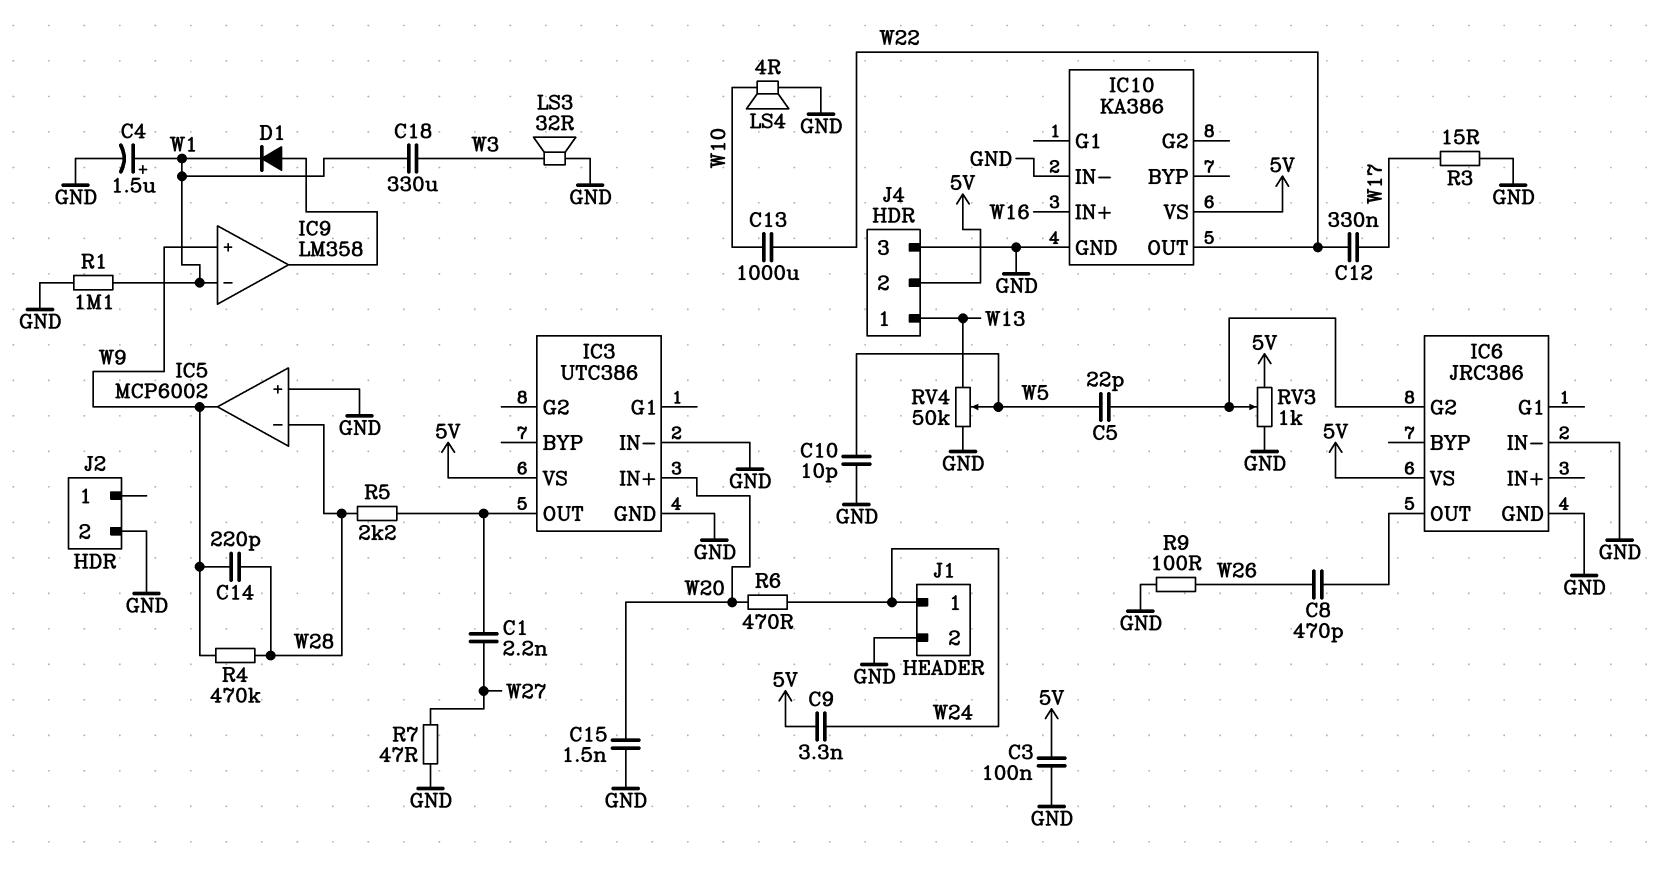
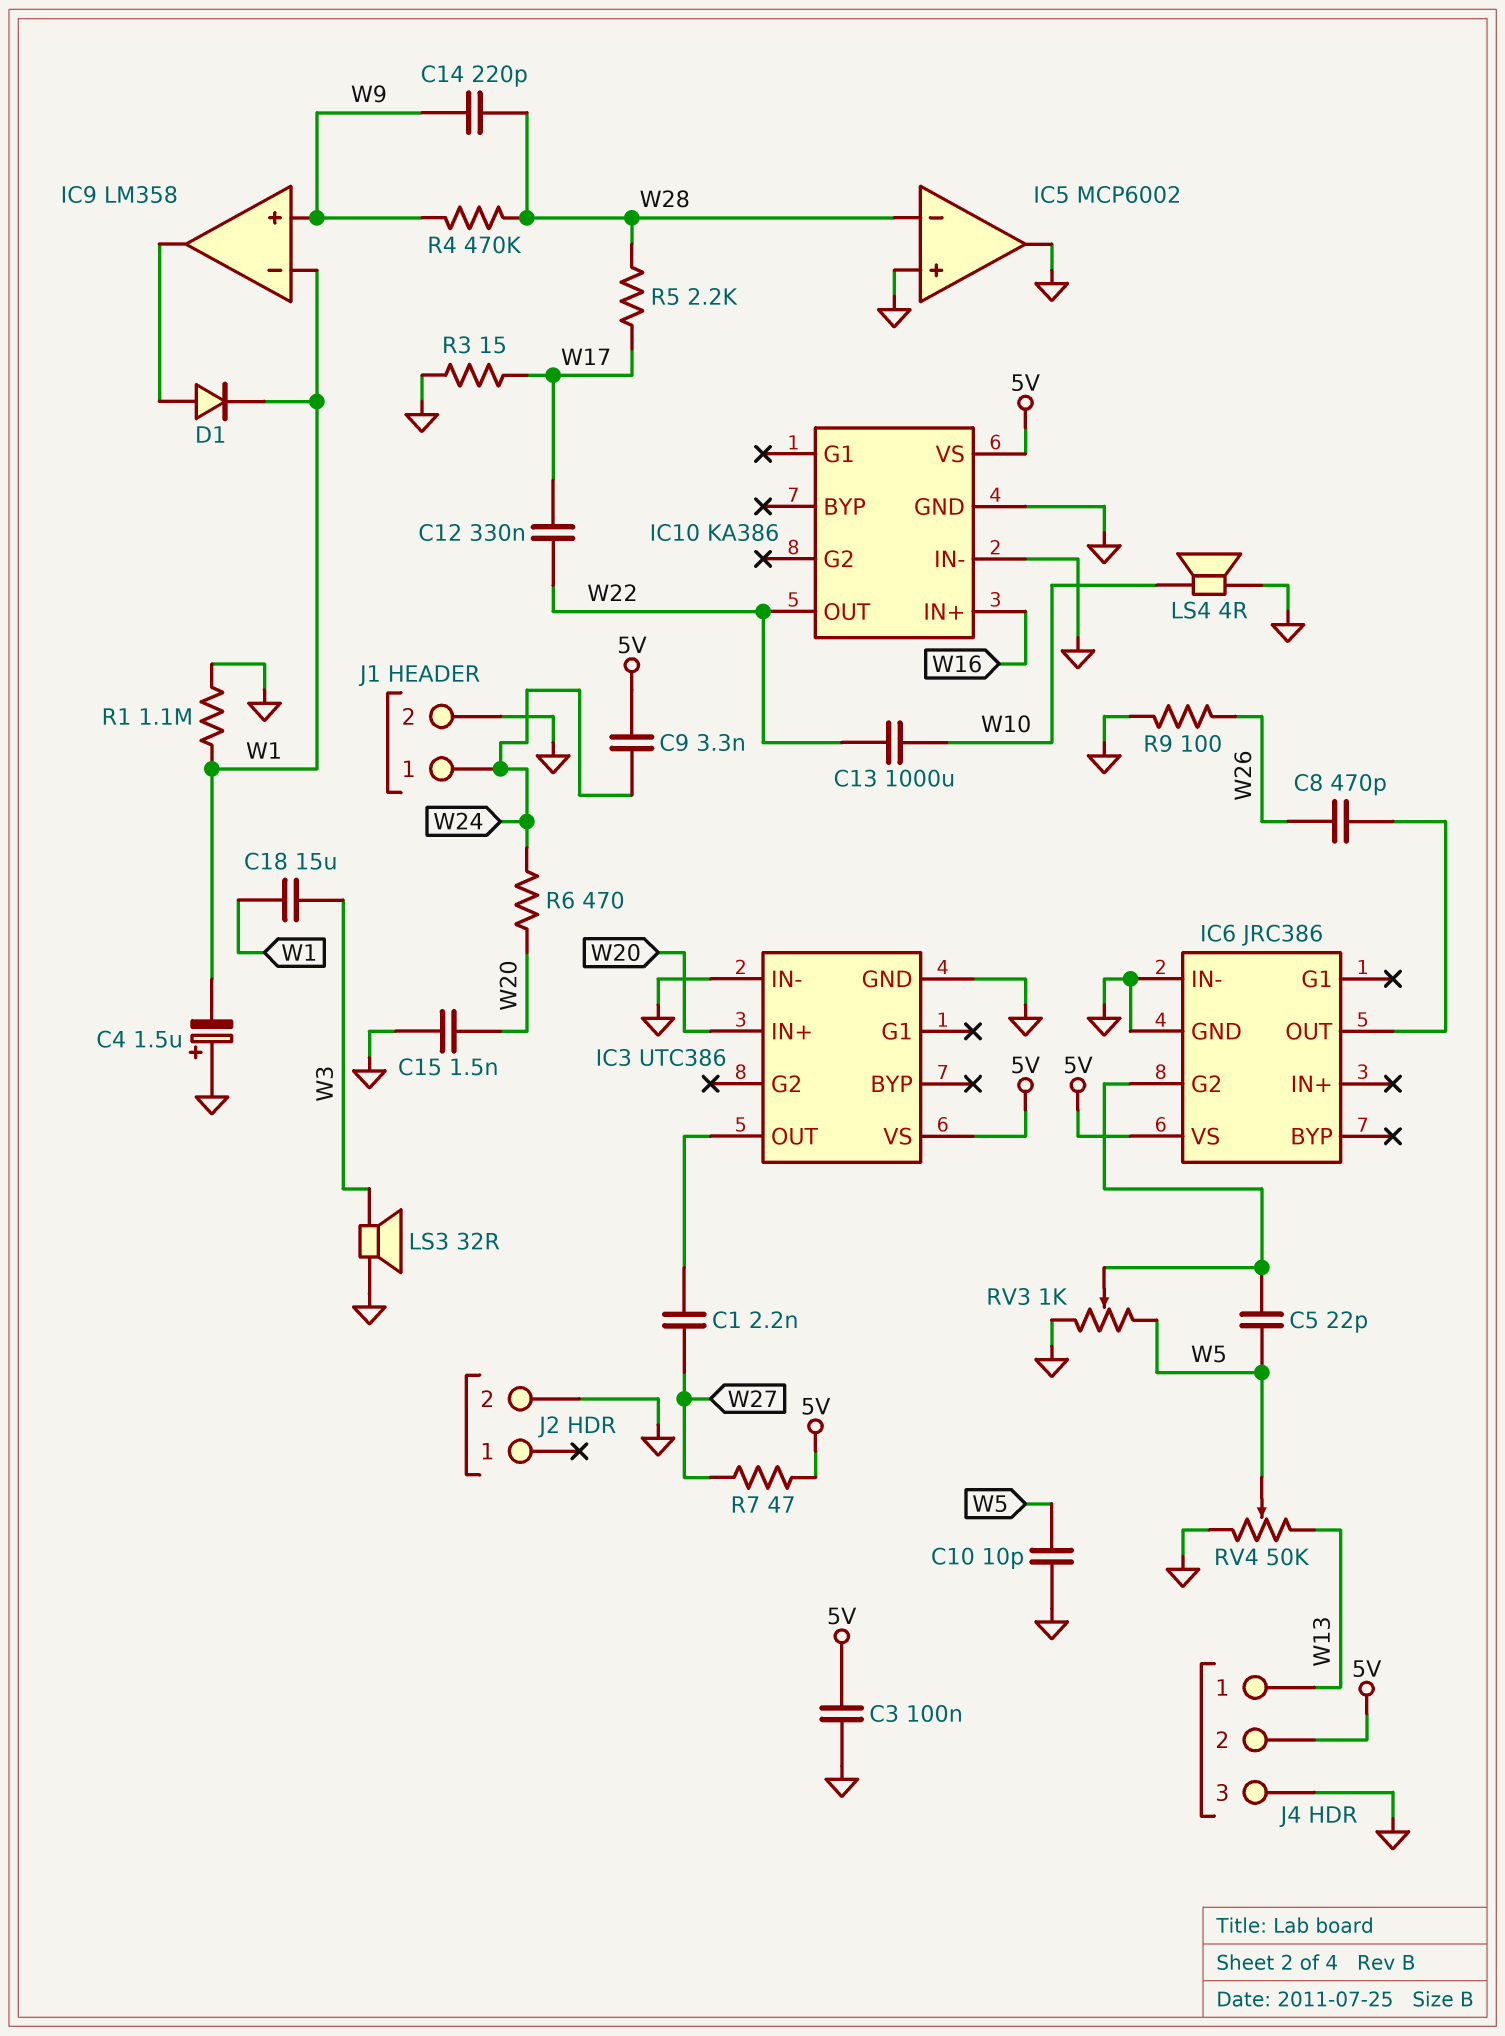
C4: 1.5uF (plus W1, minus GND) -> 1.5uF (plus GND, minus W1)
C18: 330uF (W1, W3) -> 15uF (W1, W3)
IC5 pin out: W9 -> GND
R5: 2.2k (IC3/OUT, W28) -> 2.2k (W17, W28)
R7: 47 (GND, W27) -> 47 (5V, W27)
RV3: 1k (5V, GND, wiper IC6/G2) -> 1k (GND, W5, wiper IC6/G2)

